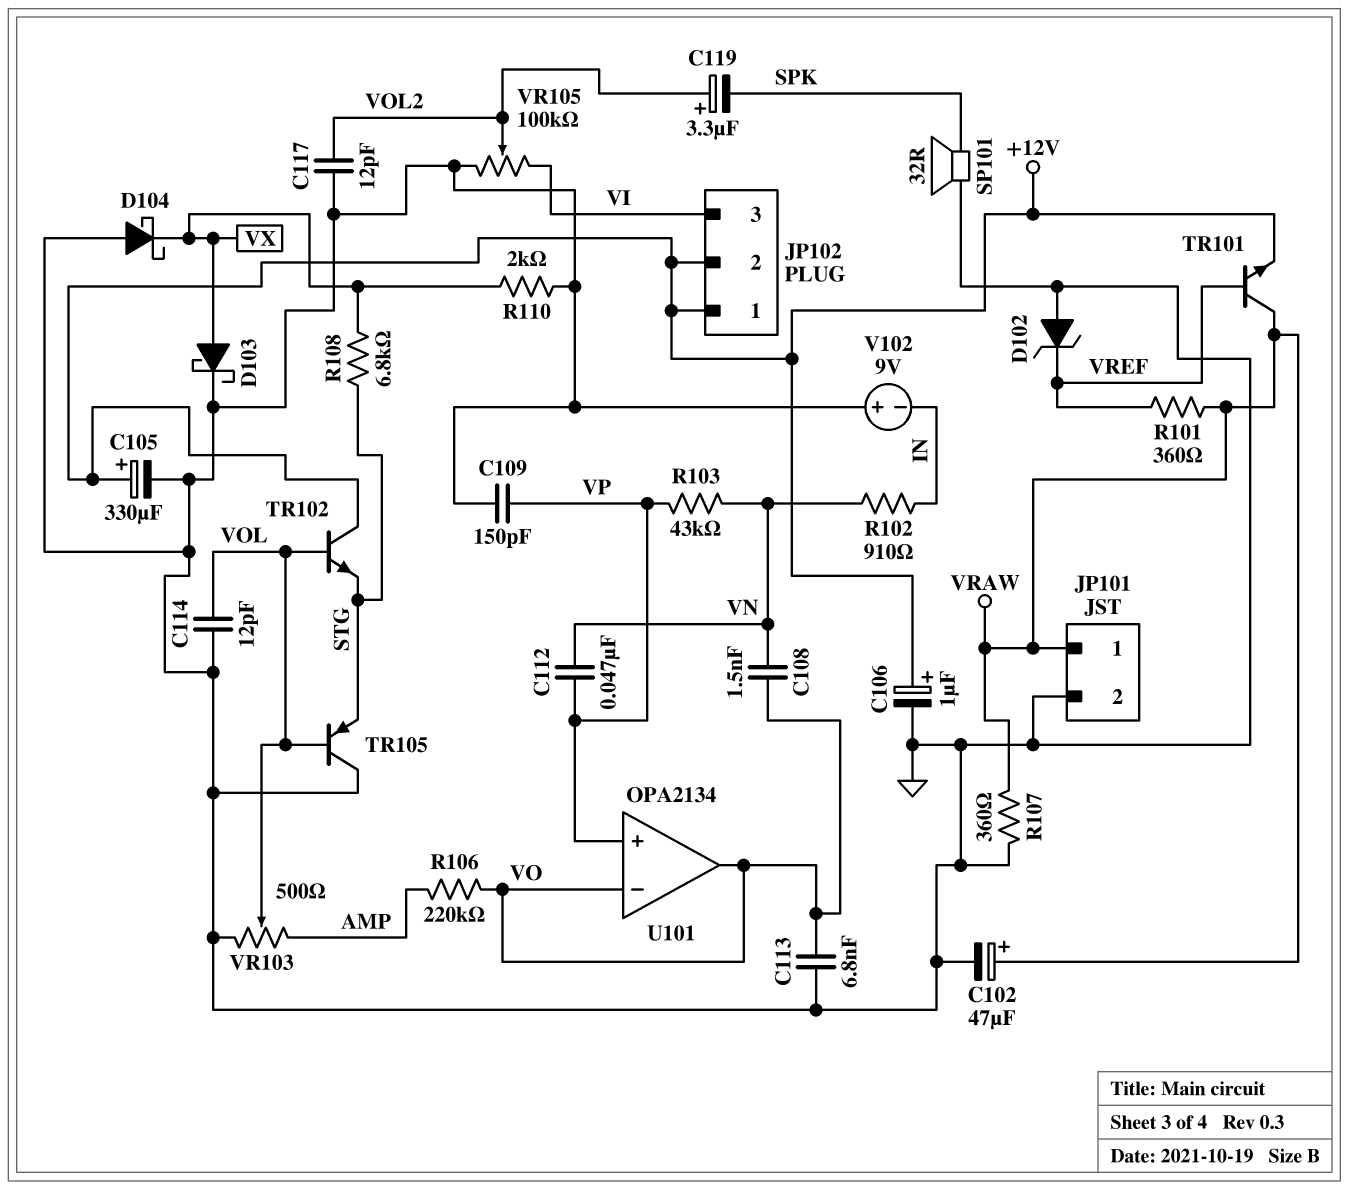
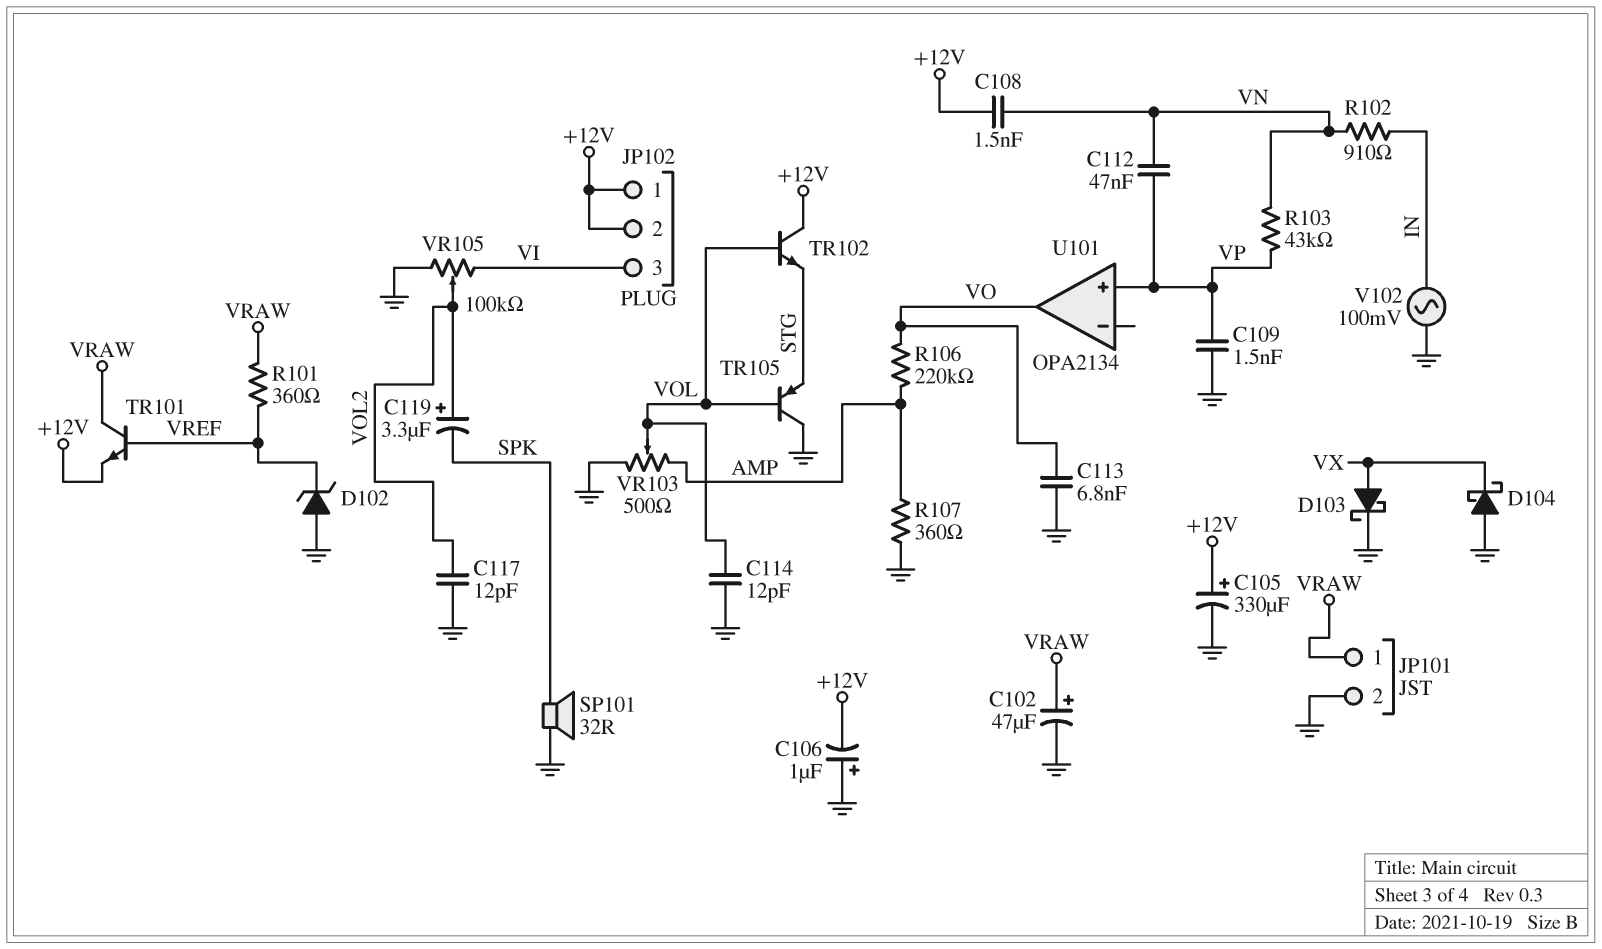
C106: 1uF (plus +12V, minus GND) -> 1uF (plus GND, minus +12V)
C108: 1.5nF (VN, VO) -> 1.5nF (+12V, VN)
C109: 150pF (GND, VP) -> 1.5nF (GND, VP)
R107: 360 (GND, VRAW) -> 360 (AMP, GND)
R108: 6.8k (STG, VX) -> none
R110: 2k (GND, VX) -> none
U101 pin in-: VO -> none
V102: 9V (plus GND, minus IN) -> AC 100mV (GND, IN)

